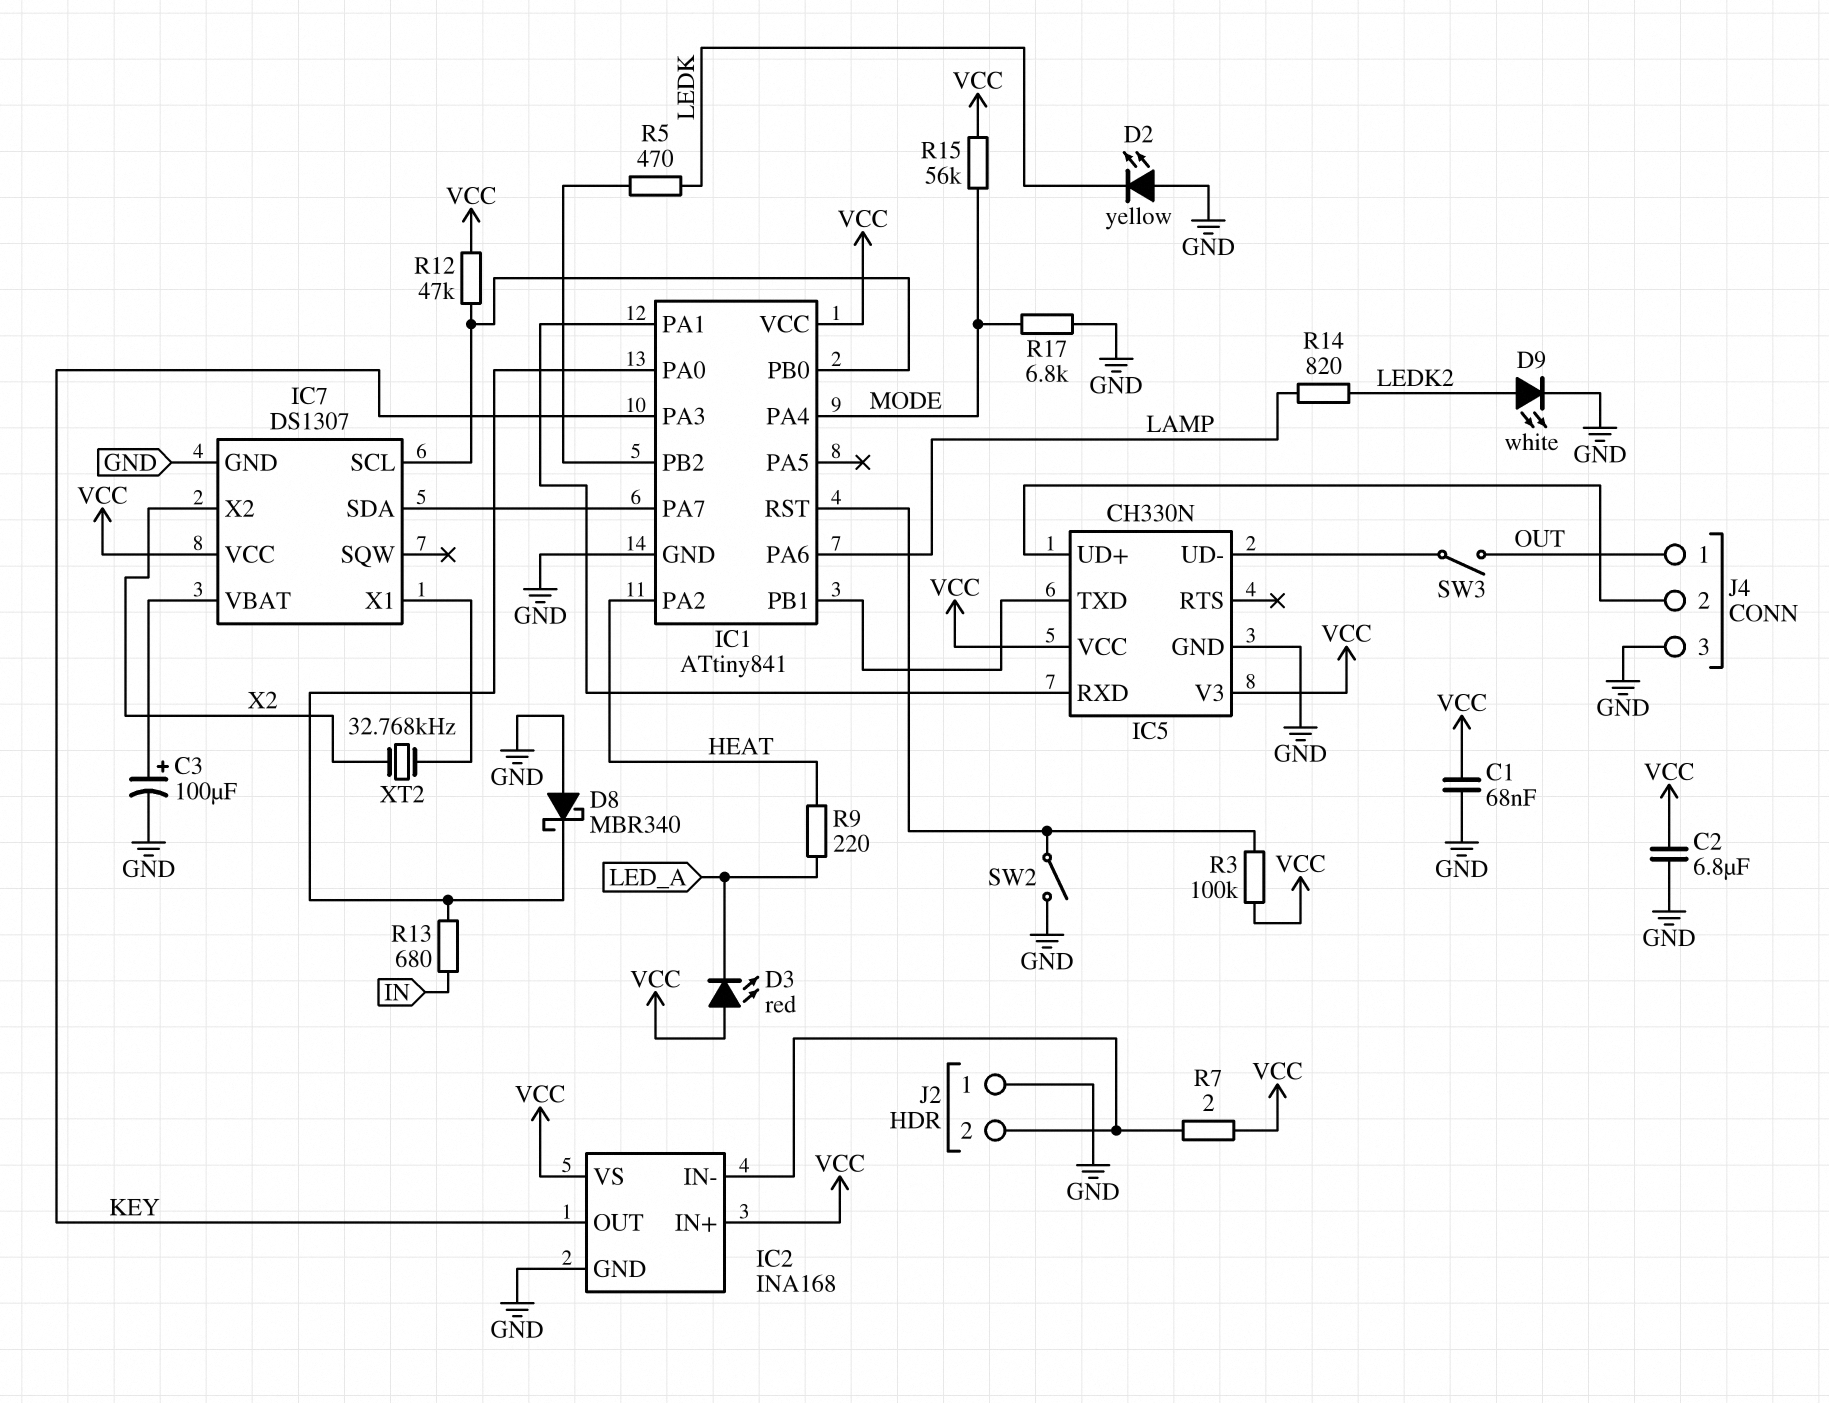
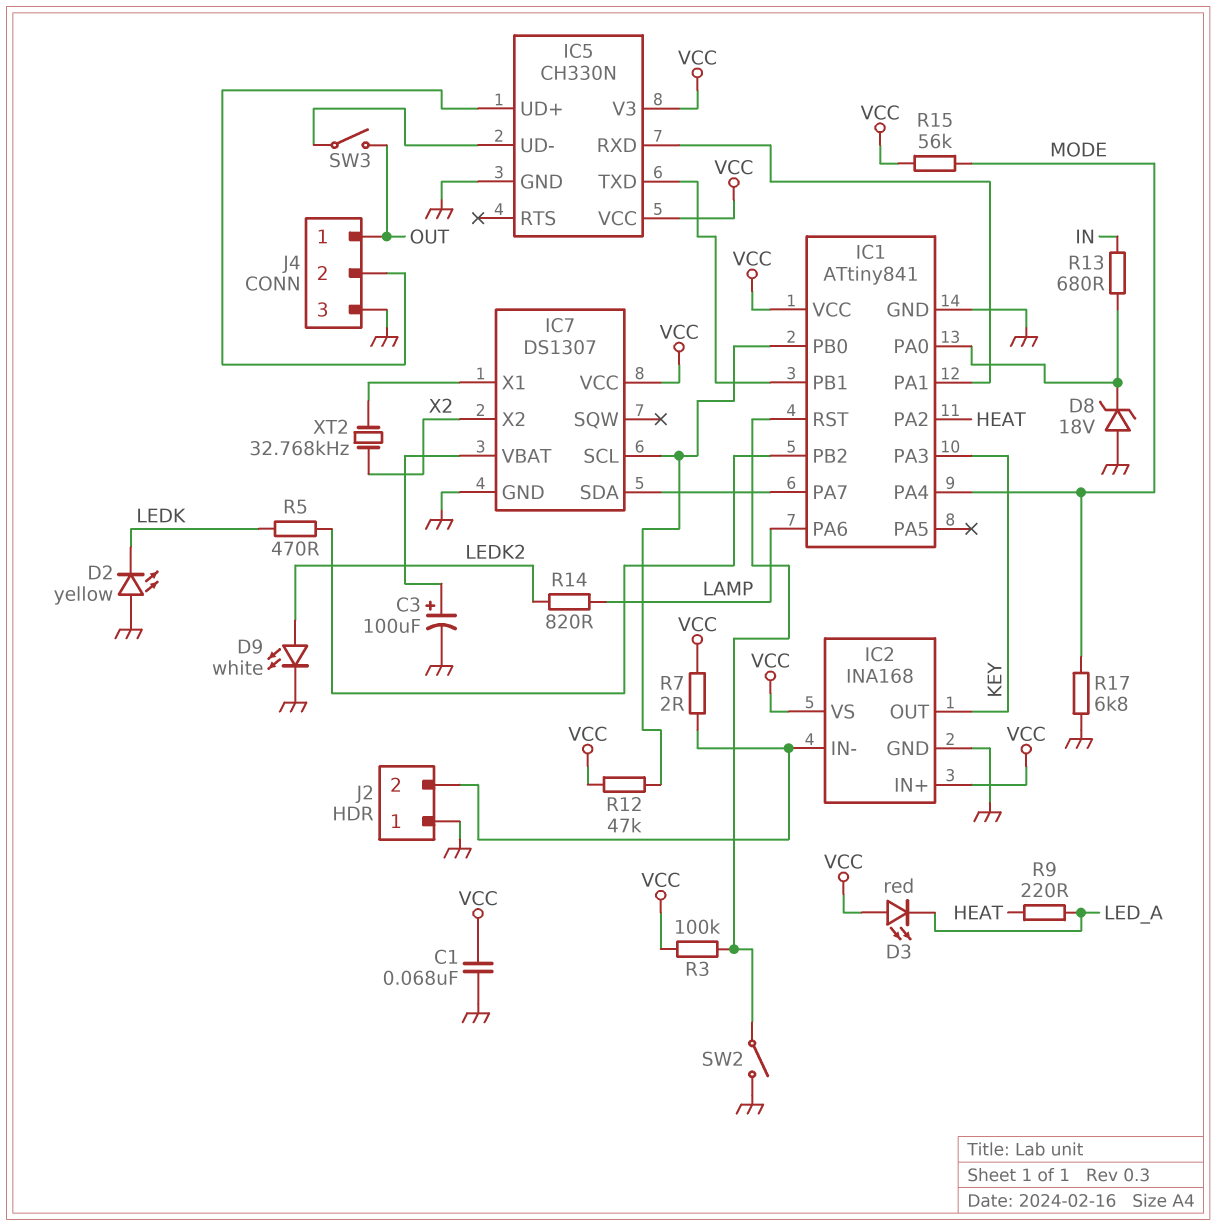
C2: 6.8uF (GND, VCC) -> none
D8: schottky MBR340 (A GND, K IC1/PA0) -> zener 18V (A GND, K IC1/PA0)

